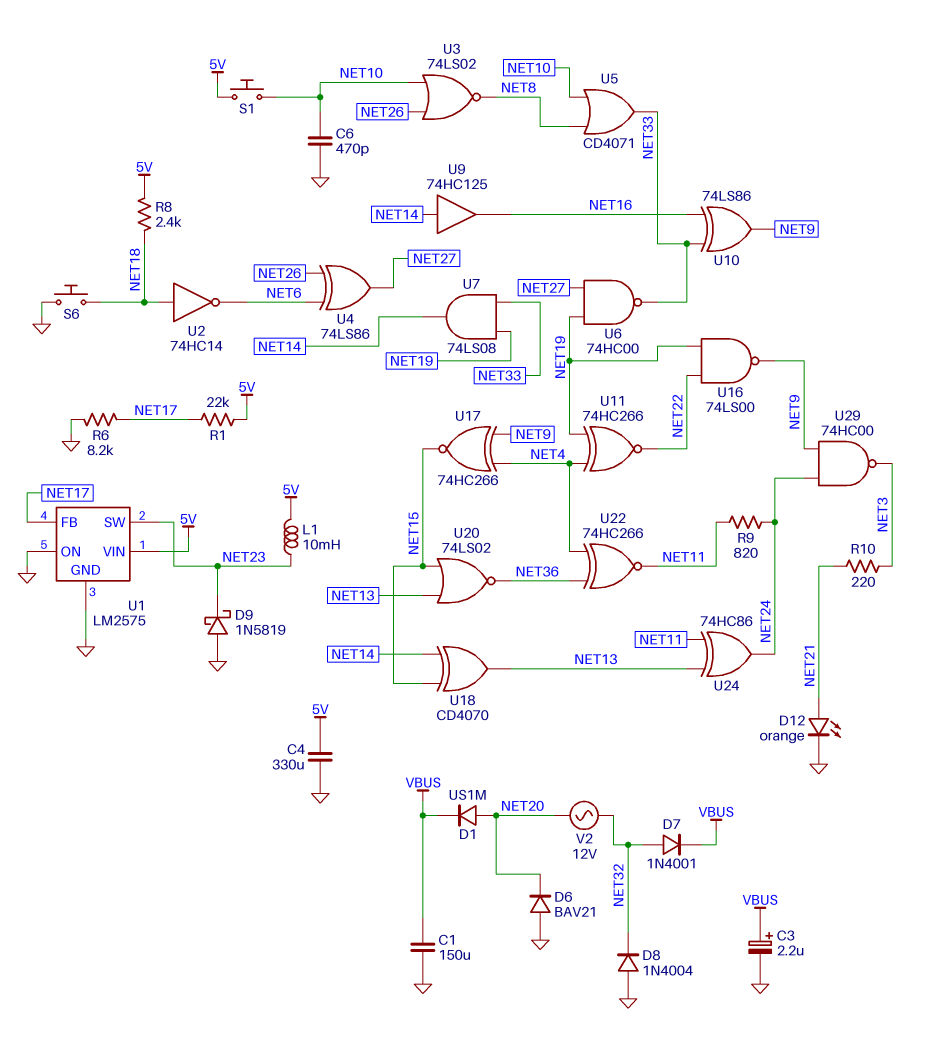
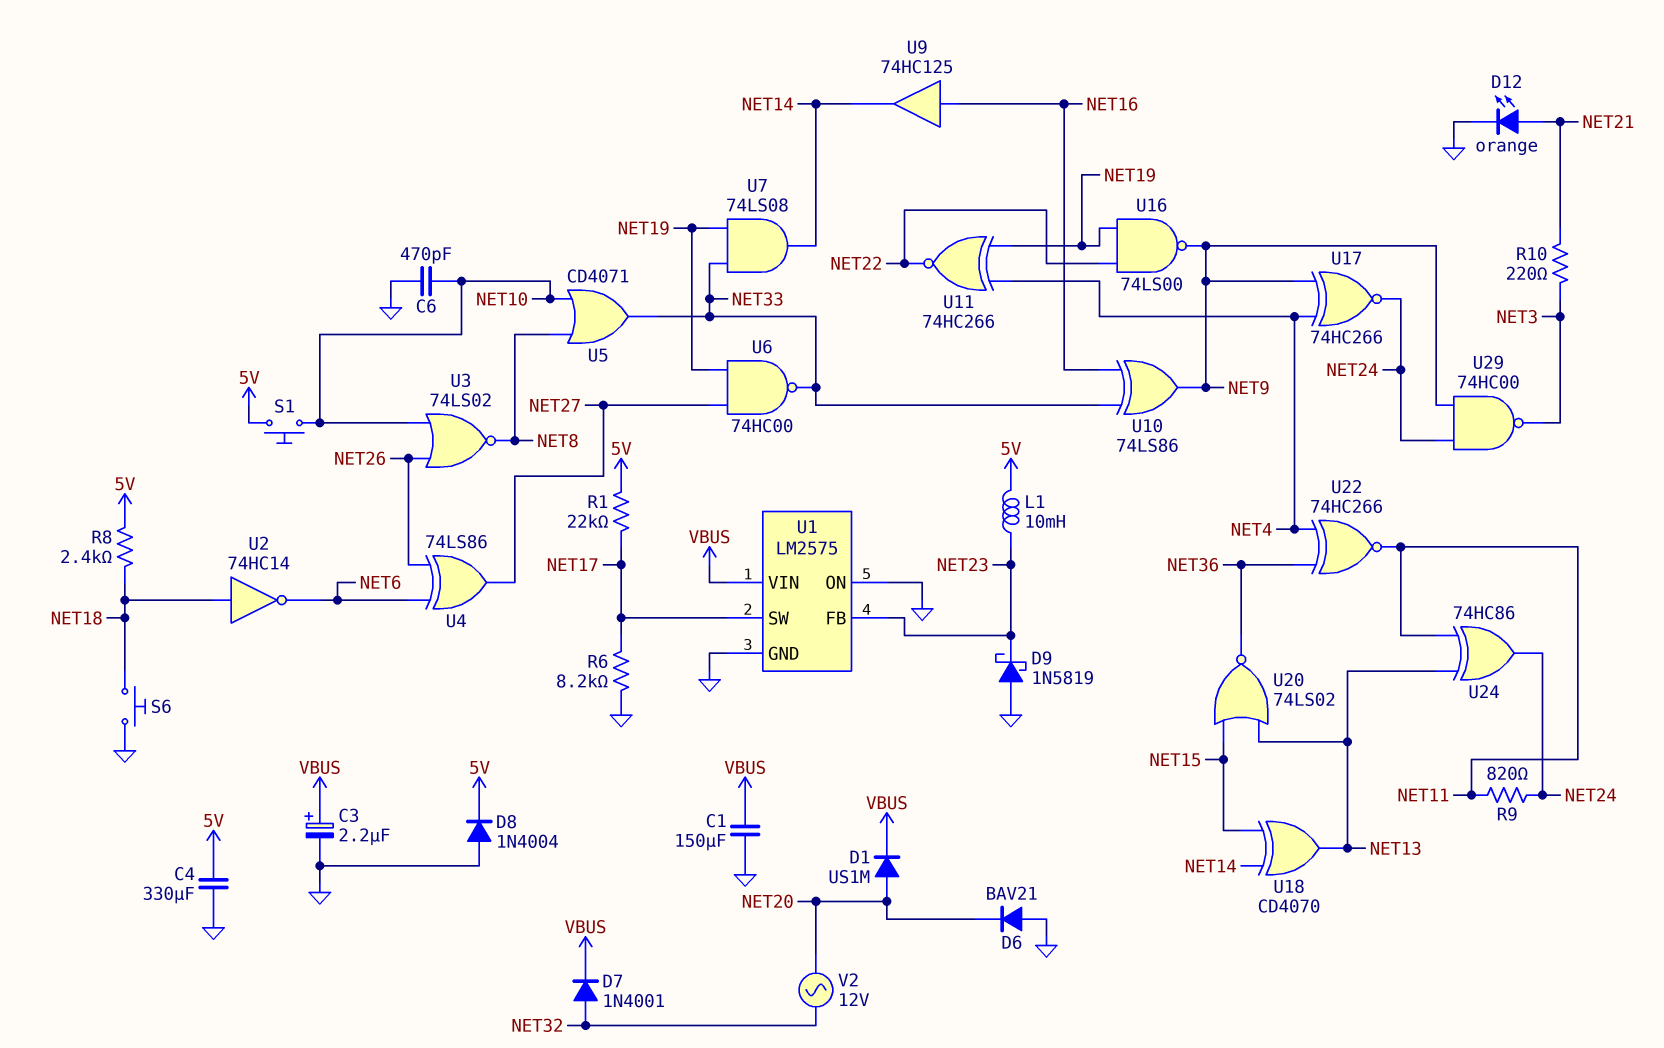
D8: diode 1N4004 (A GND, K NET32) -> diode 1N4004 (A GND, K 5V)
U1 pin FB: NET17 -> NET23
U1 pin SW: NET23 -> NET17
U1 pin VIN: 5V -> VBUS
U9: buffer 74HC125 (in NET14, out NET16) -> buffer 74HC125 (in NET16, out NET14)
U17: XNOR 74HC266 (in NET4, in NET9, out NET15) -> XNOR 74HC266 (in NET4, in NET9, out NET24)

